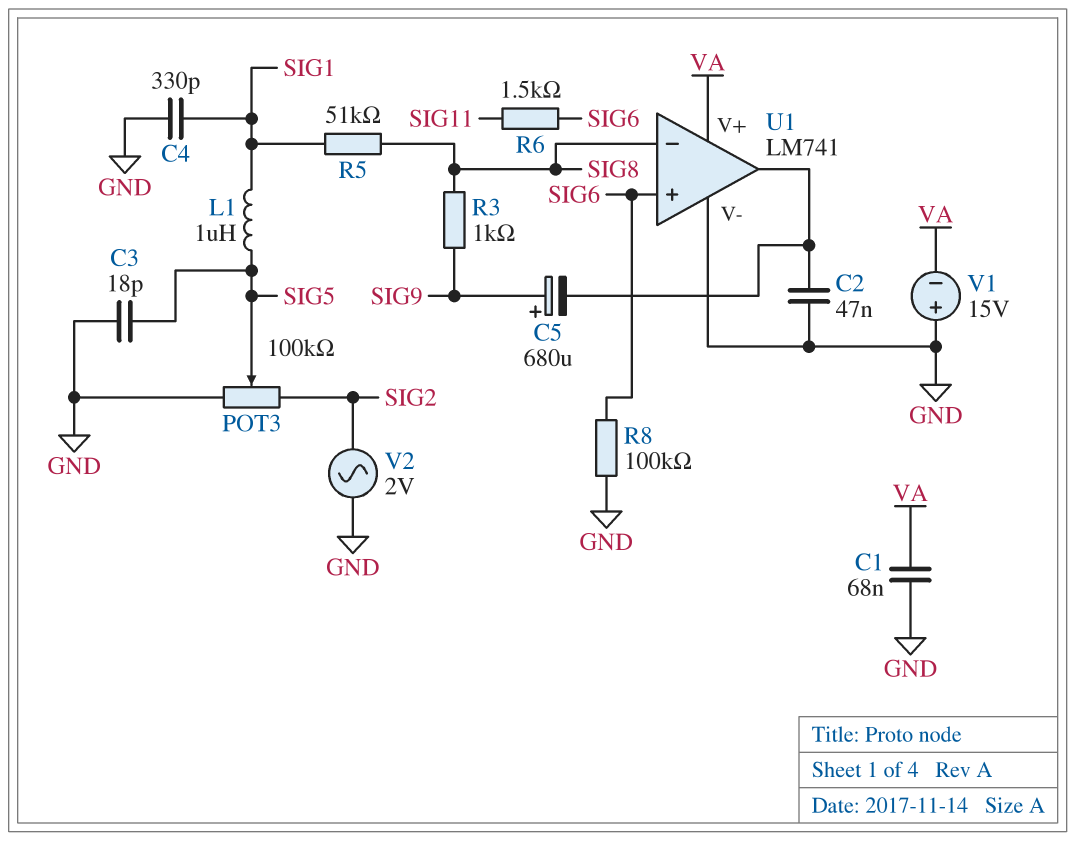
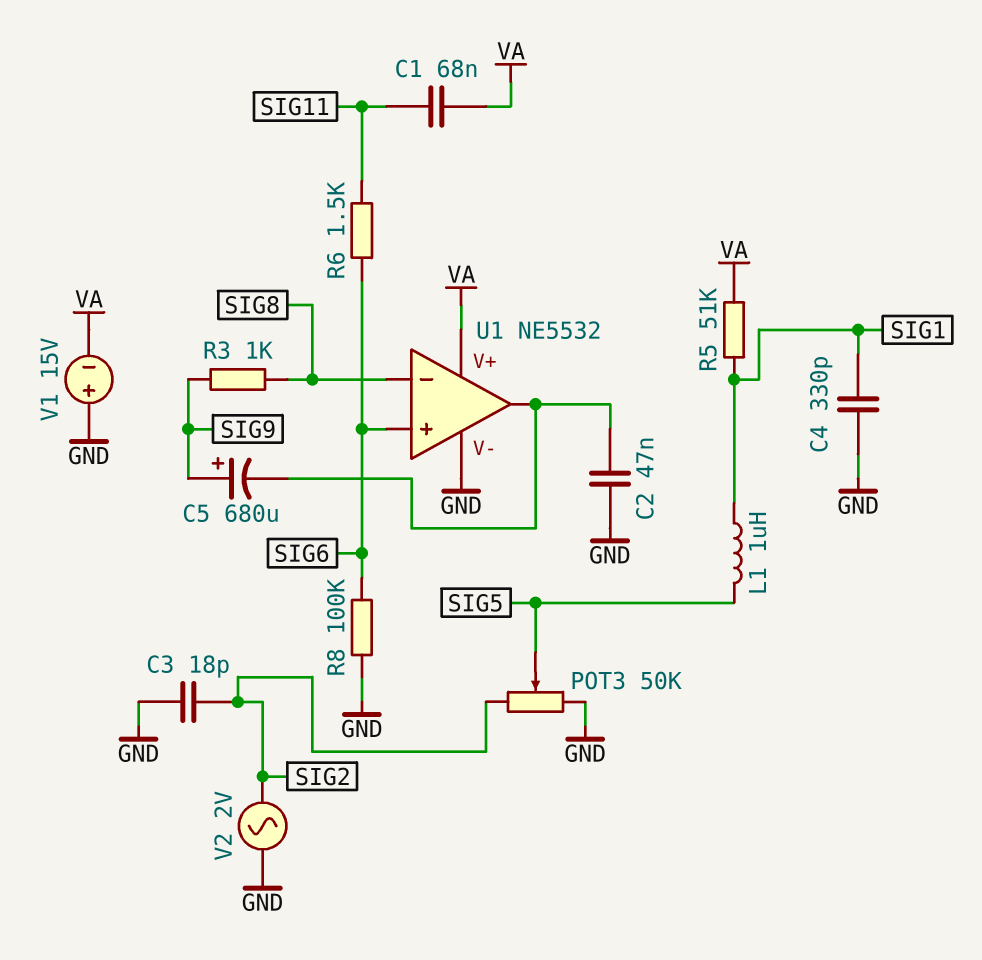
C1: 68nF (GND, VA) -> 68nF (SIG11, VA)
C3: 18pF (GND, SIG5) -> 18pF (GND, SIG2)
POT3: 100k (GND, SIG2, wiper SIG5) -> 50k (GND, SIG2, wiper SIG5)
R5: 51k (SIG1, SIG8) -> 51k (SIG1, VA)
U1: LM741 -> NE5532

